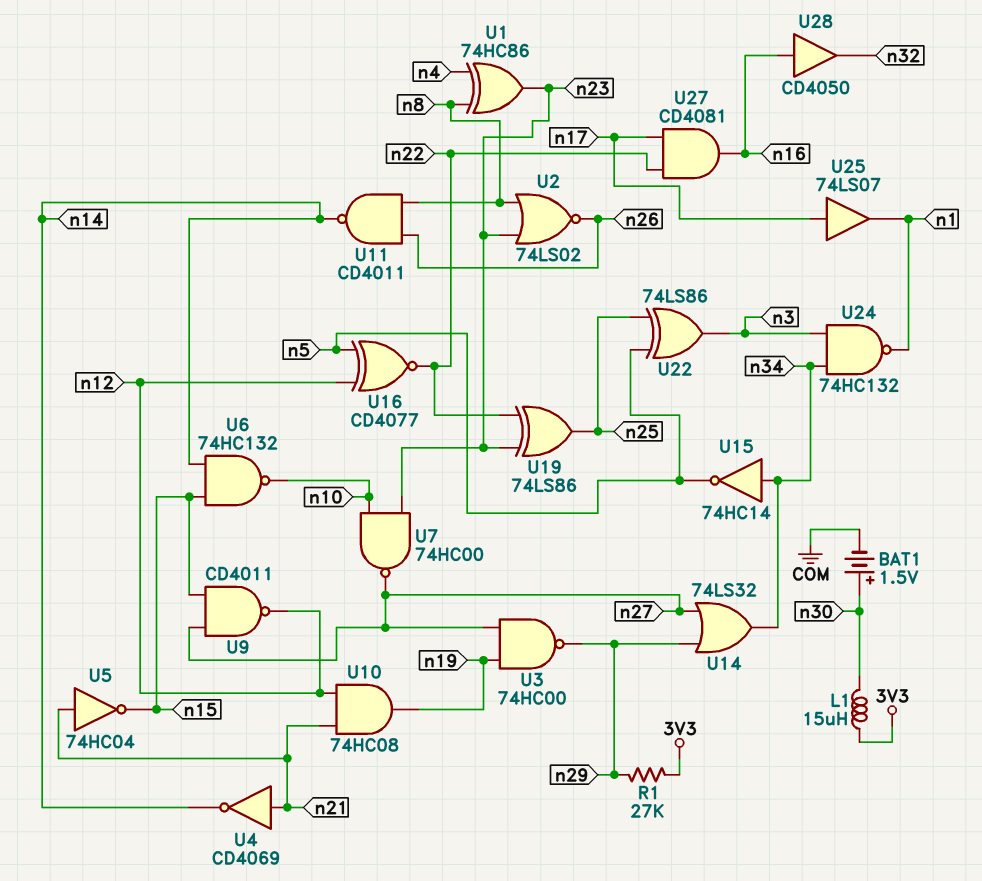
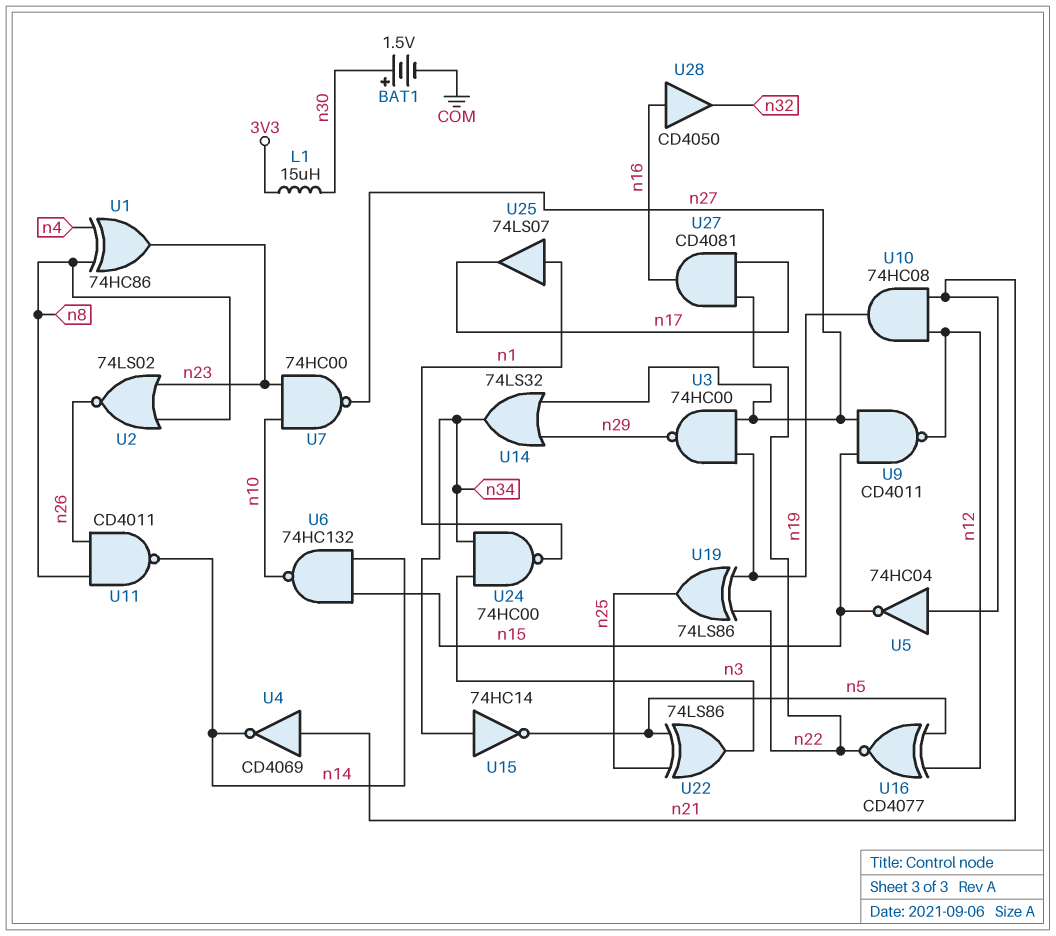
R1: 27k (3V3, n29) -> none
U19: XOR 74LS86 (in n22, in n23, out n25) -> XOR 74LS86 (in n19, in n22, out n25)
U24: NAND 74HC132 (in n3, in n34, out n1) -> NAND 74HC00 (in n3, in n34, out n1)
U25: buffer 74LS07 (in n17, out n1) -> buffer 74LS07 (in n1, out n17)

